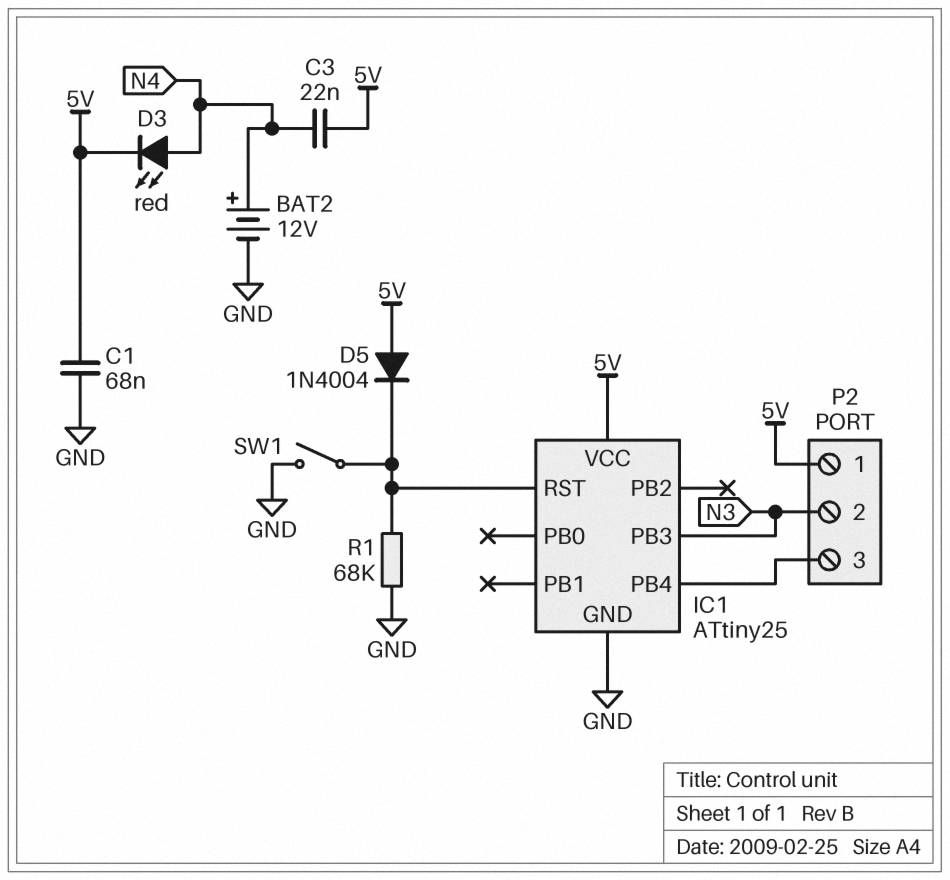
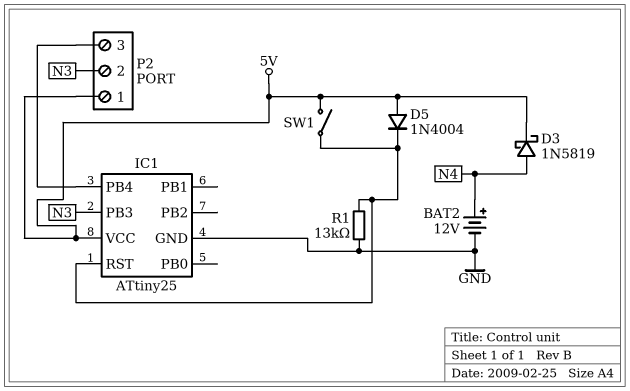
C1: 68nF (5V, GND) -> none
C3: 22nF (5V, N4) -> none
D3: LED red (A N4, K 5V) -> schottky 1N5819 (A N4, K 5V)
R1: 68k (GND, IC1/RST) -> 13k (GND, IC1/RST)
SW1: switch (GND, IC1/RST) -> switch (5V, IC1/RST)

